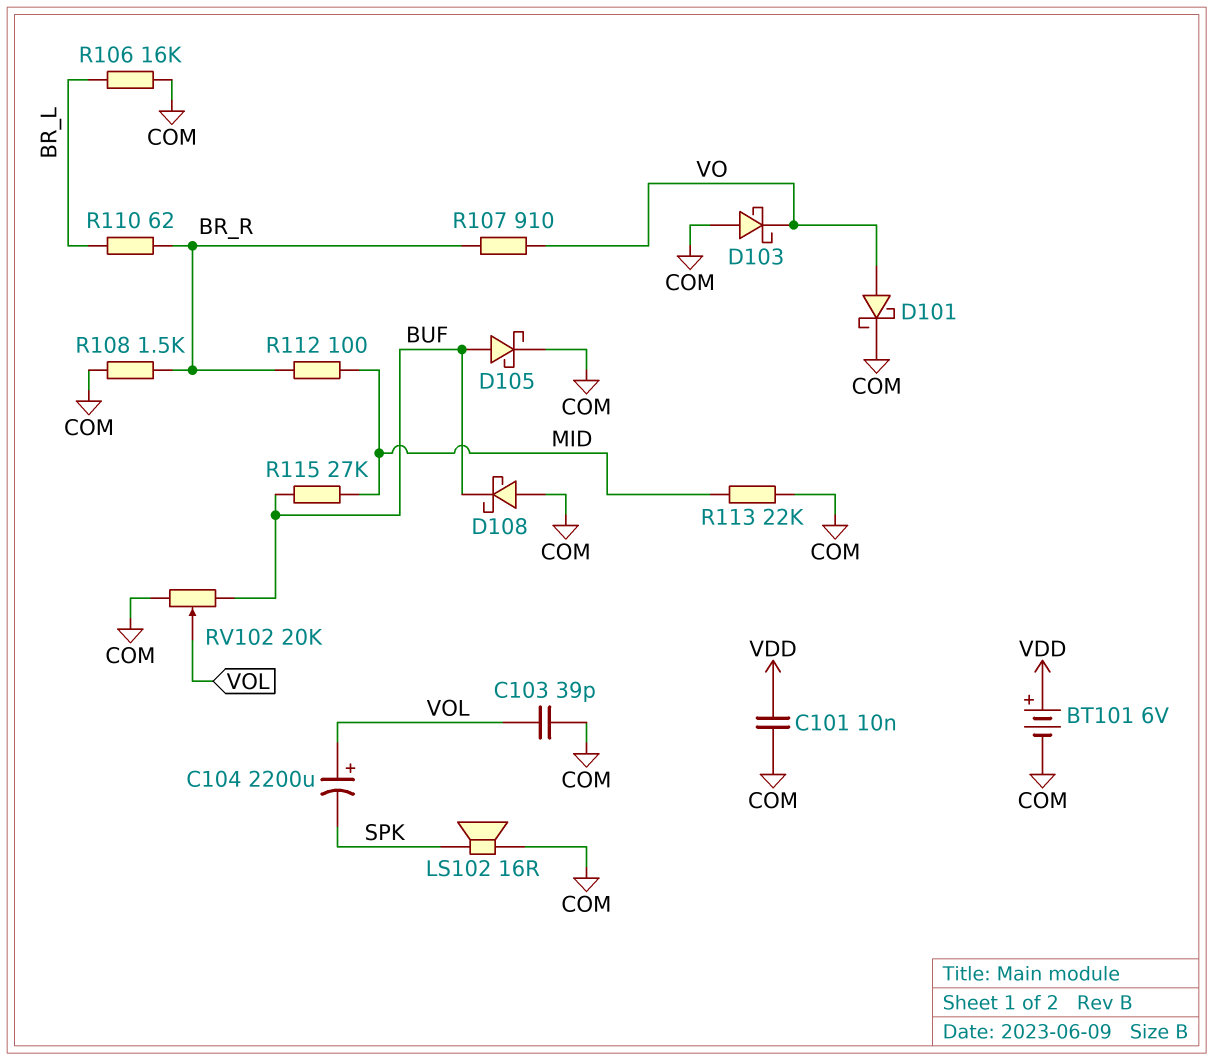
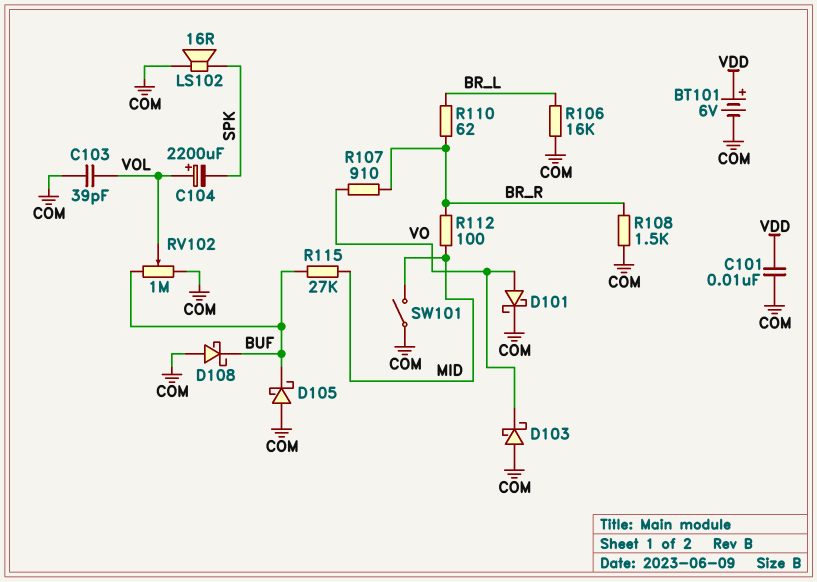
D105: schottky (A BUF, K COM) -> schottky (A COM, K BUF)
R113: 22k (COM, MID) -> none
RV102: 20k (BUF, COM, wiper VOL) -> 1M (BUF, COM, wiper VOL)
SW101: none -> switch (COM, MID)

